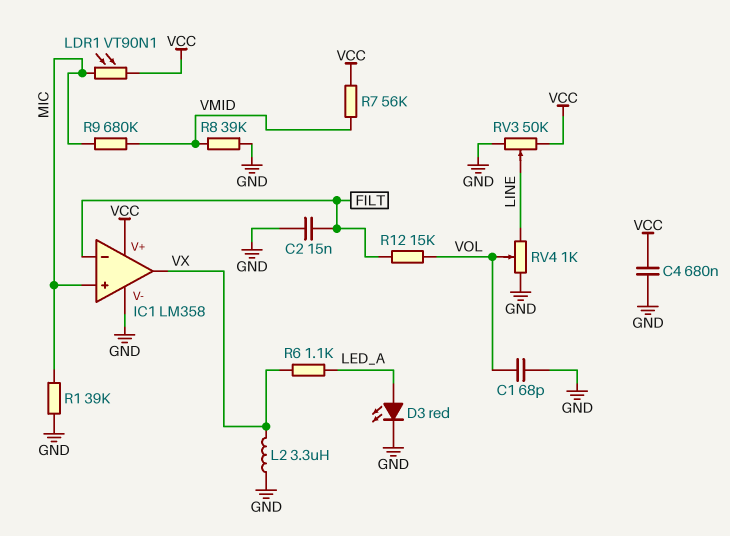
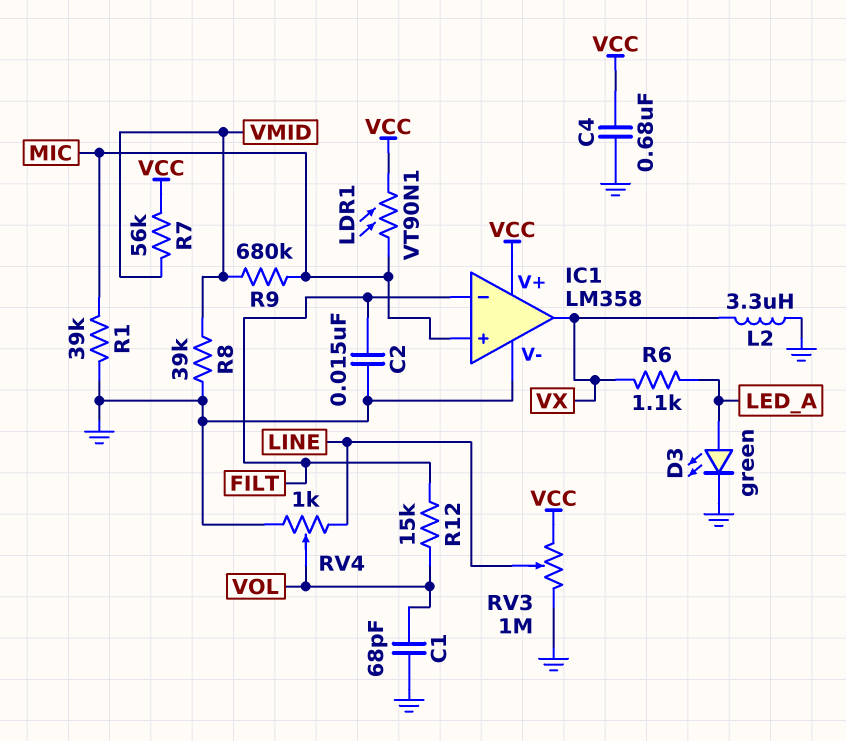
D3: LED red (A LED_A, K GND) -> LED green (A LED_A, K GND)
RV3: 50k (GND, VCC, wiper LINE) -> 1M (GND, VCC, wiper LINE)

